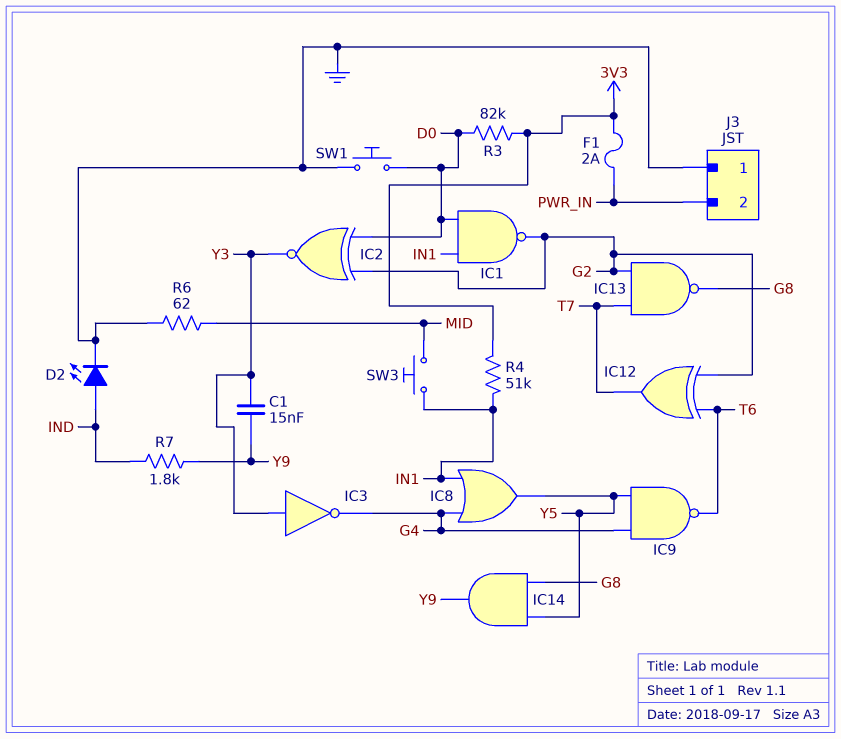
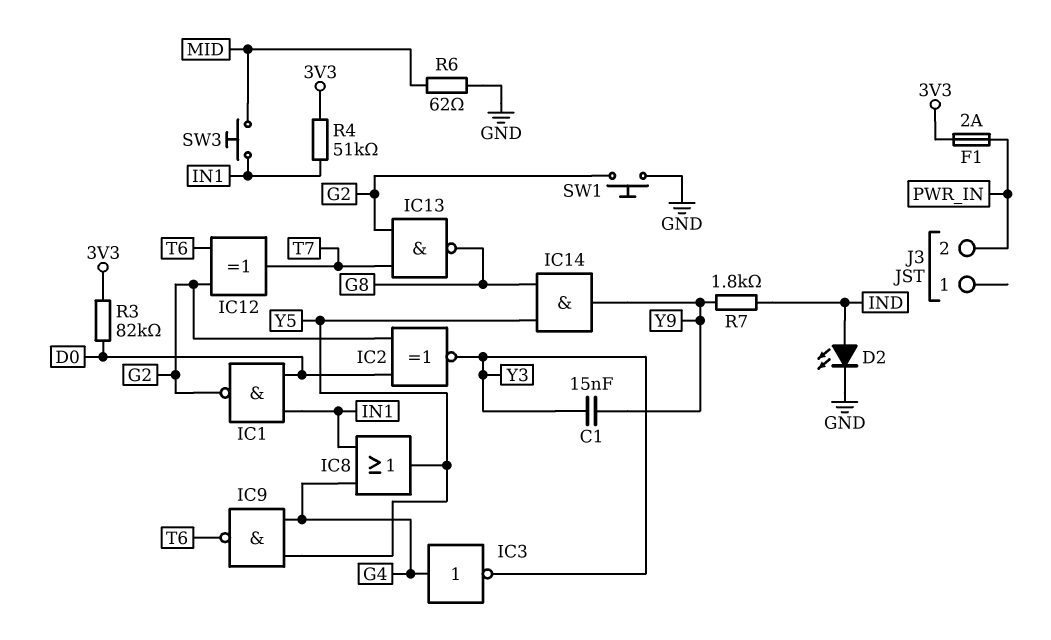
IC3: NOT (in Y3, out G4) -> NOT (in G4, out Y3)
J3 pin 1: GND -> none
SW1: button (D0, GND) -> button (G2, GND)

